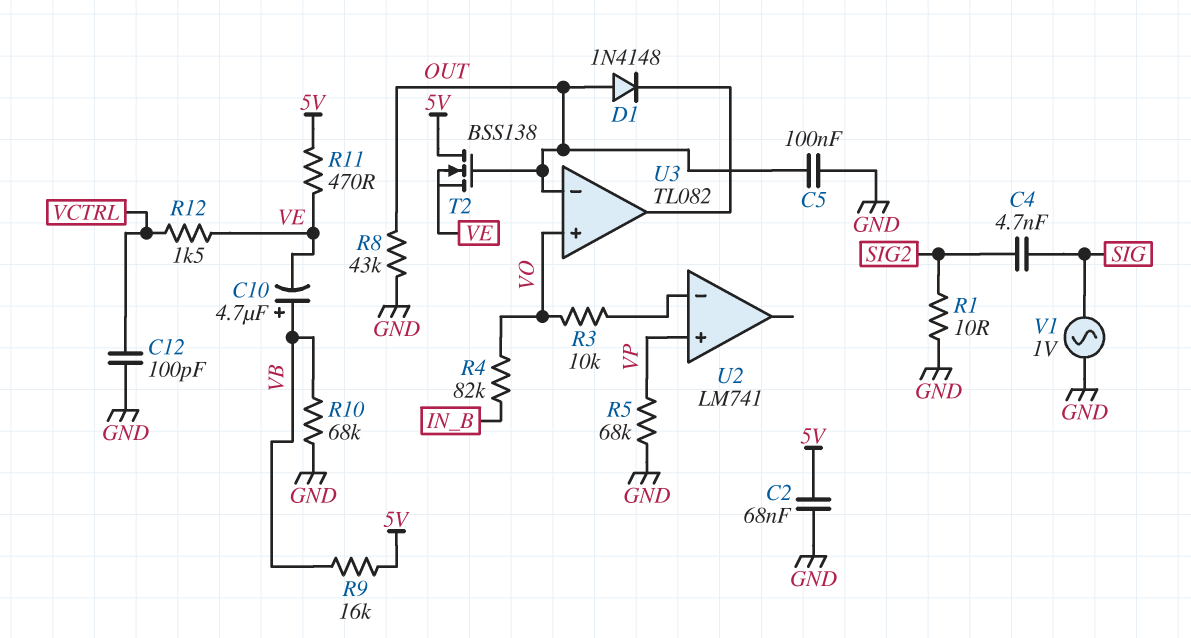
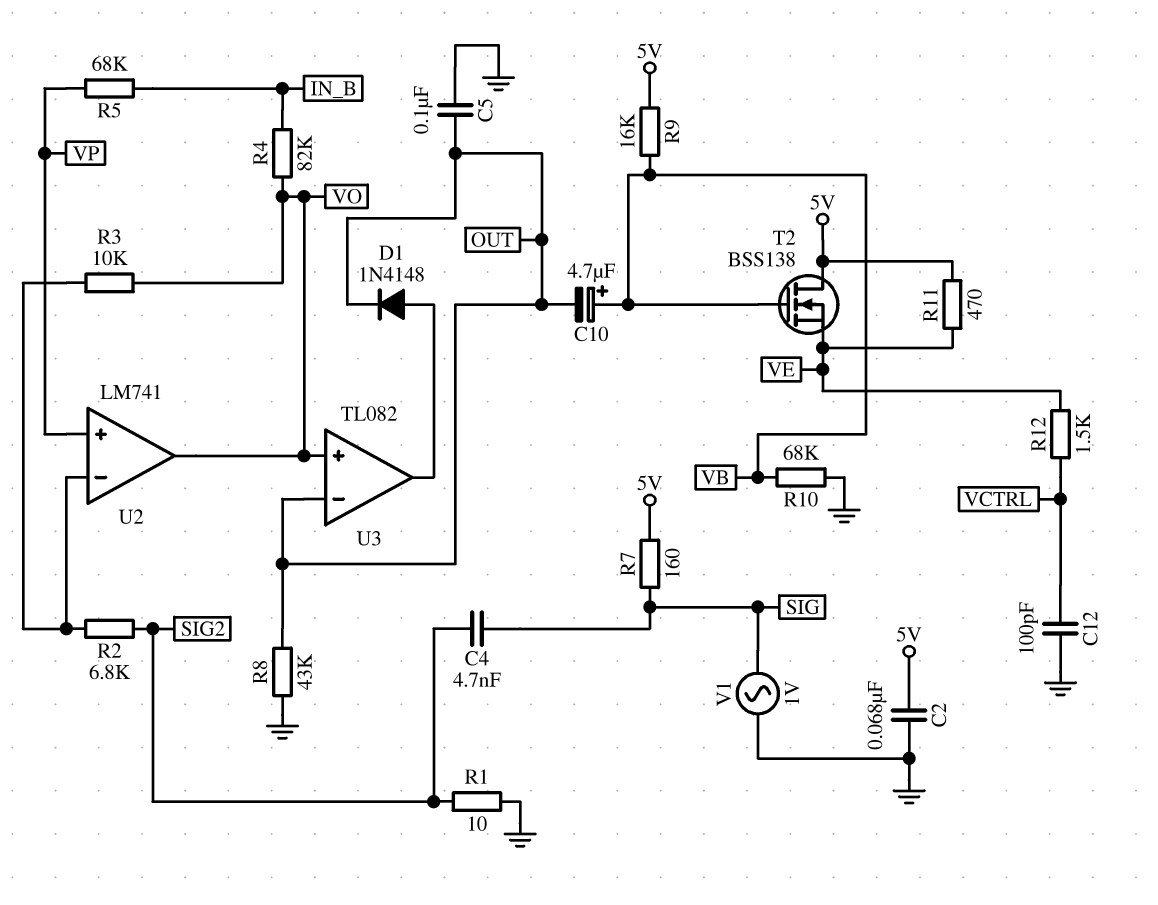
C10: 4.7uF (plus VB, minus VE) -> 4.7uF (plus VB, minus OUT)
D1: diode 1N4148 (A OUT, K U3/out) -> diode 1N4148 (A U3/out, K OUT)
R2: none -> 6.8k (SIG2, U2/in-)
R5: 68k (GND, VP) -> 68k (IN_B, VP)
R7: none -> 160 (5V, SIG)
T2: NMOS BSS138 (G OUT, D 5V, S VE) -> NMOS BSS138 (G VB, D 5V, S VE)
U2 pin out: none -> VO

